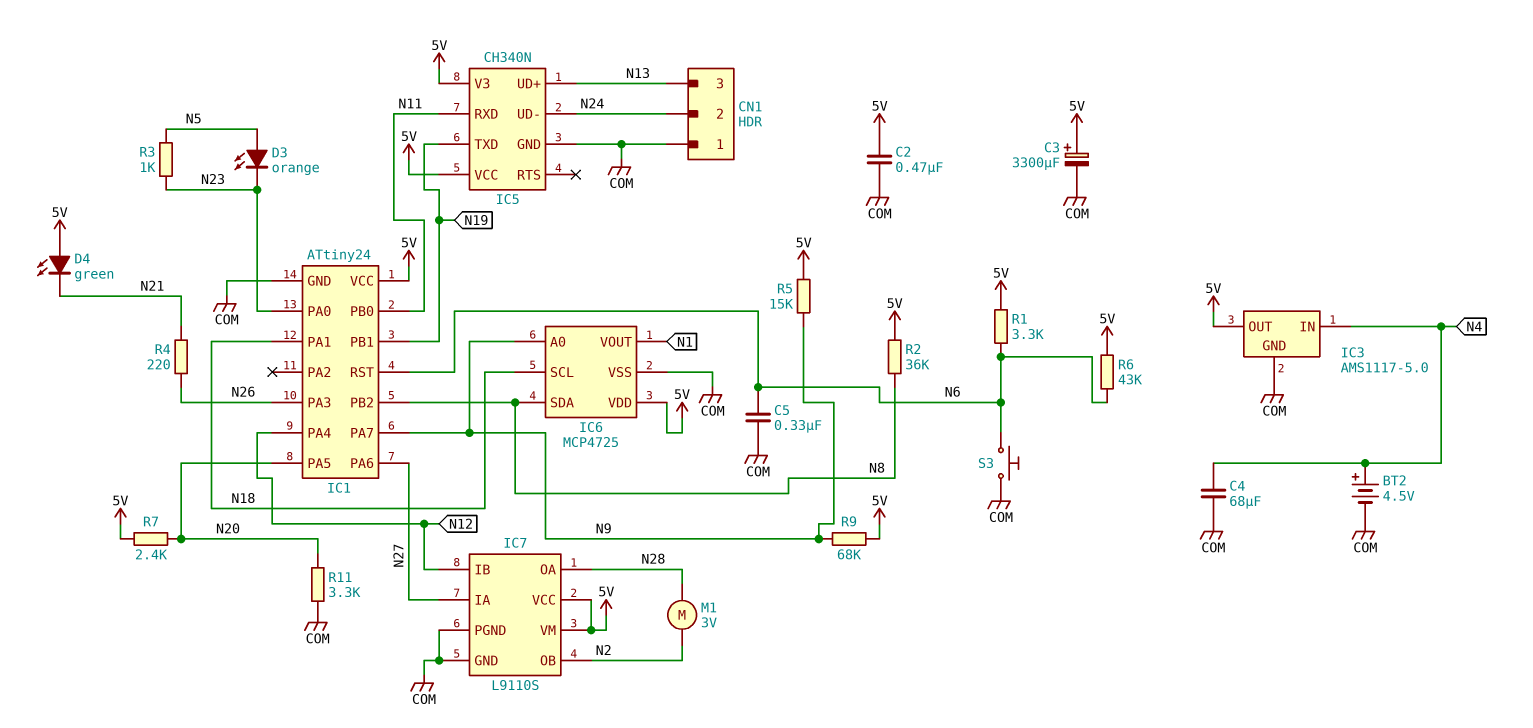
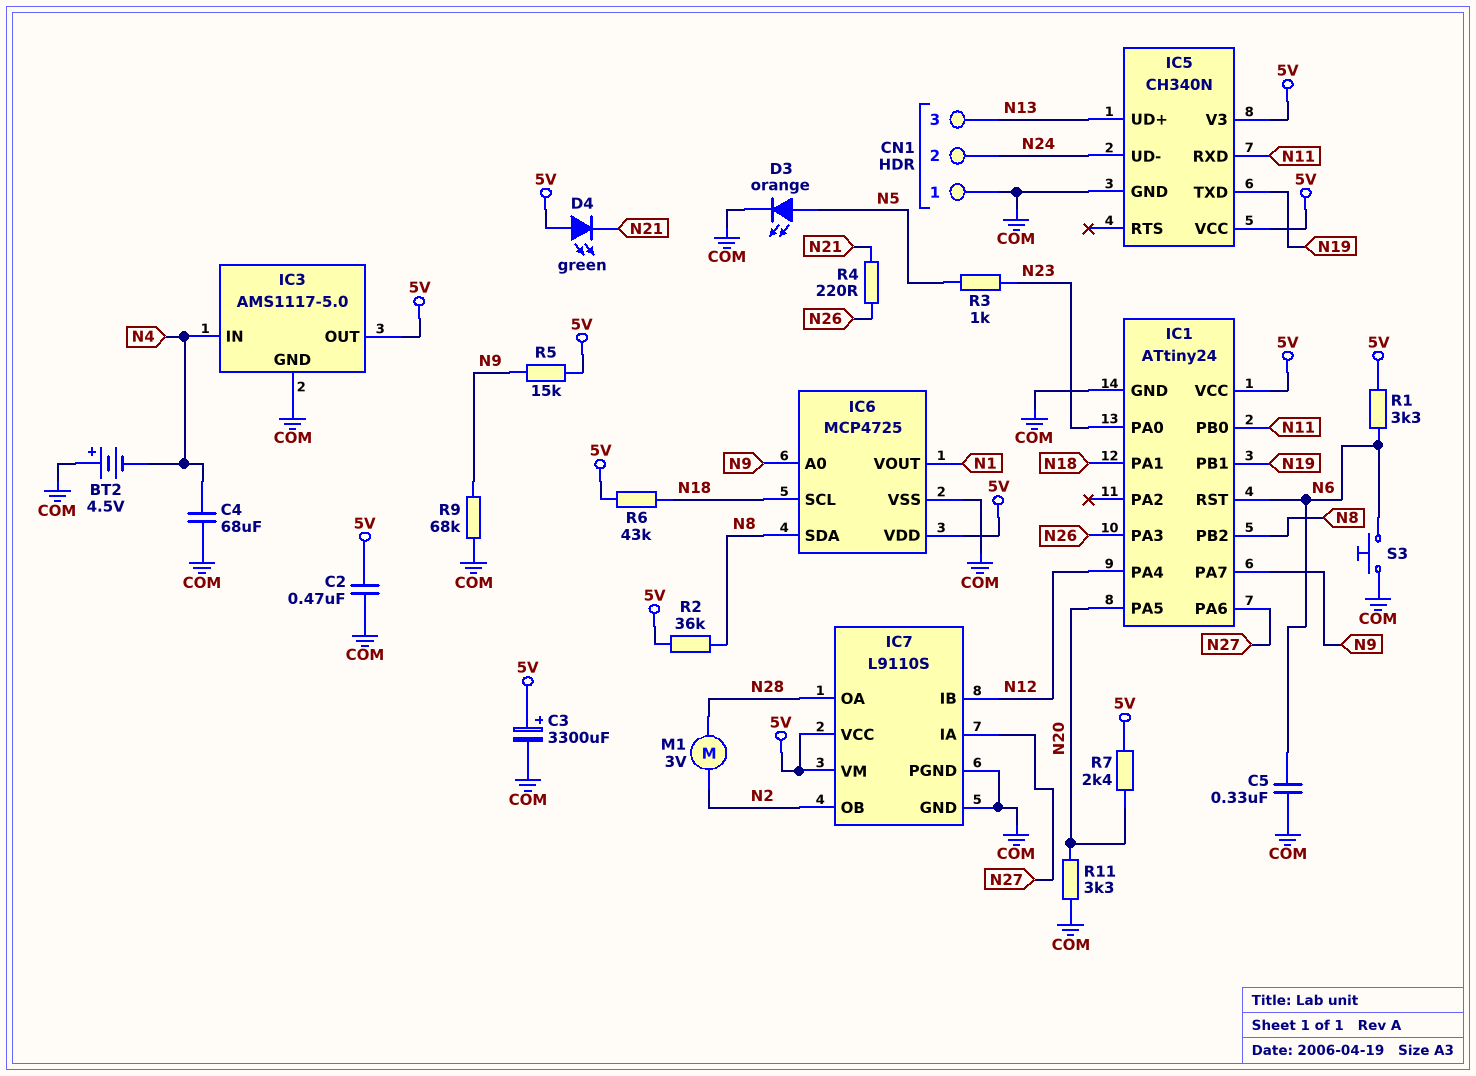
BT2: 4.5V (plus N4, minus COM) -> 4.5V (plus COM, minus N4)
D3: LED orange (A N5, K N23) -> LED orange (A N5, K COM)
R6: 43k (5V, N6) -> 43k (5V, N18)
R9: 68k (5V, N9) -> 68k (COM, N9)

